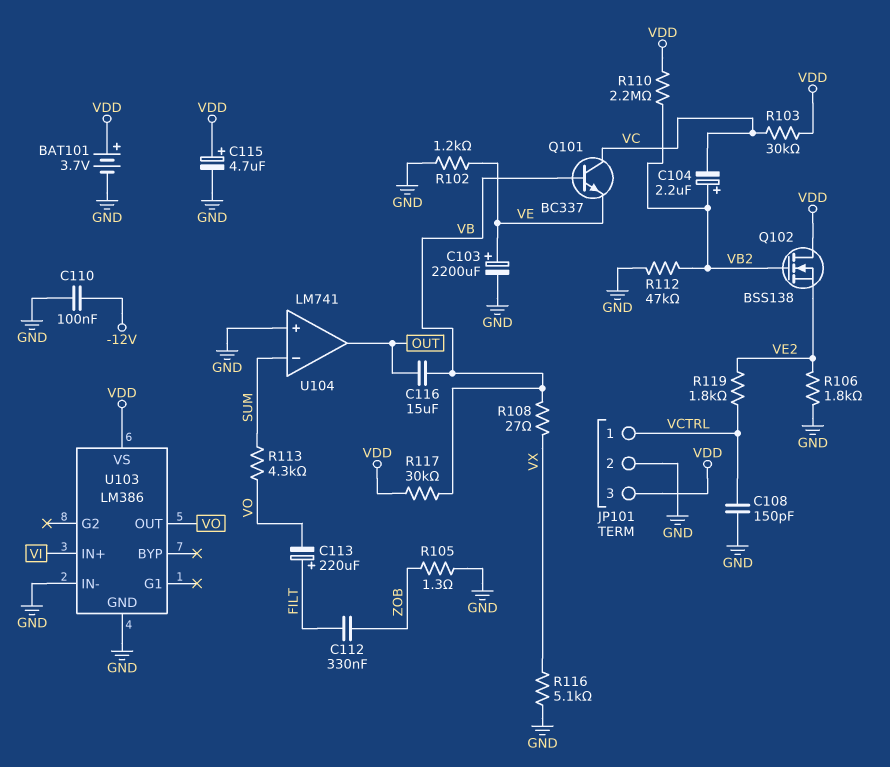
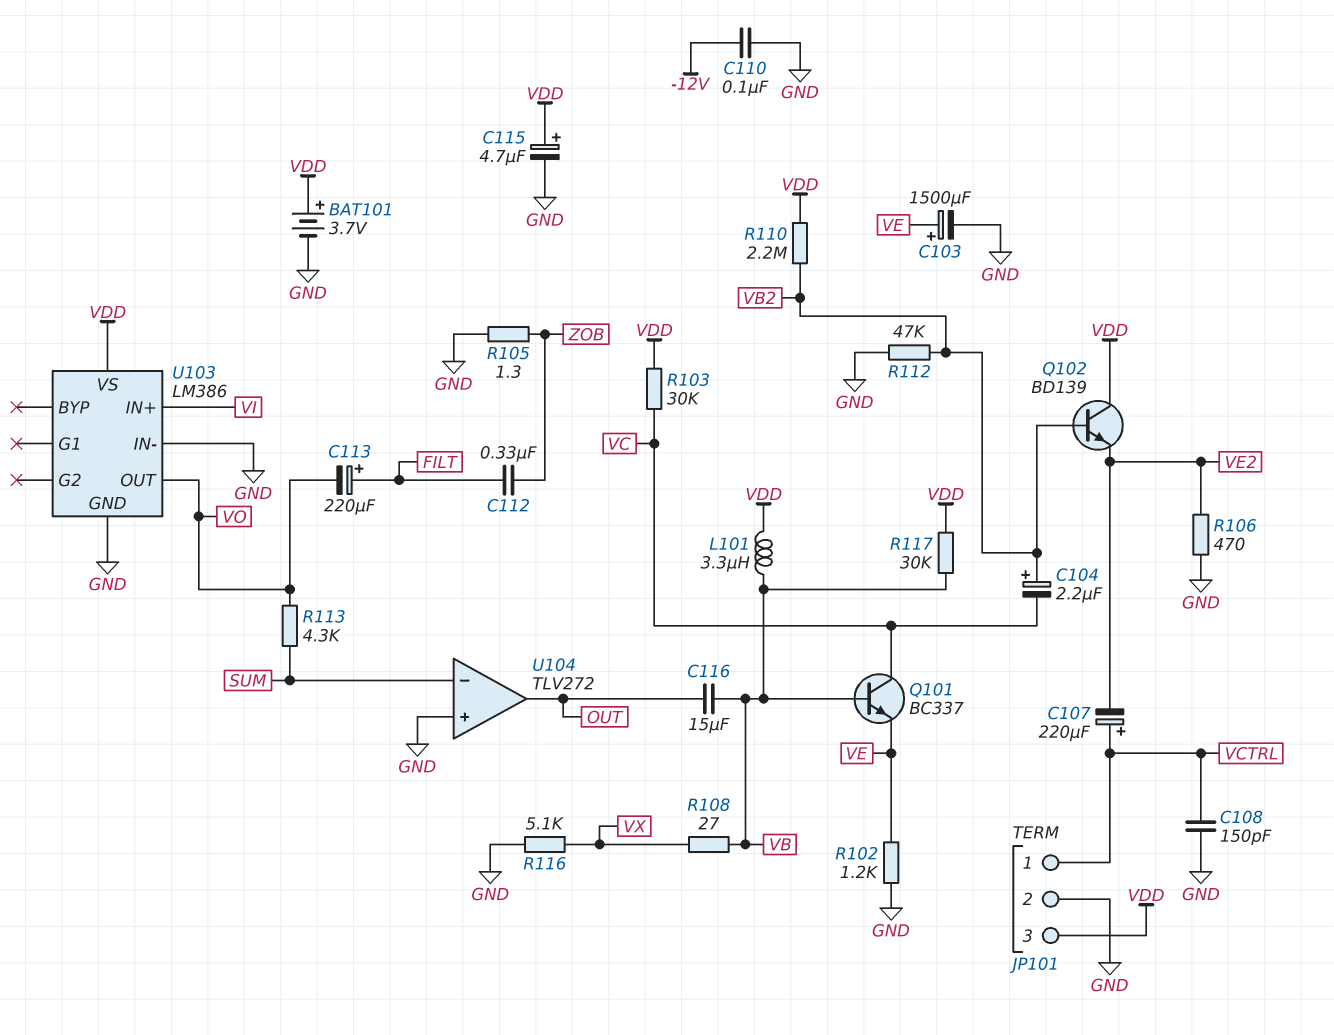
C103: 2200uF (plus VE, minus GND) -> 1500uF (plus VE, minus GND)
C107: none -> 220uF (plus VCTRL, minus VE2)
L101: none -> 3.3uH (VB, VDD)
Q102: NMOS BSS138 (G VB2, D VDD, S VE2) -> NPN BD139 (B VB2, C VDD, E VE2)
R106: 1.8k (GND, VE2) -> 470 (GND, VE2)
R119: 1.8k (VCTRL, VE2) -> none
U104: LM741 -> TLV272

